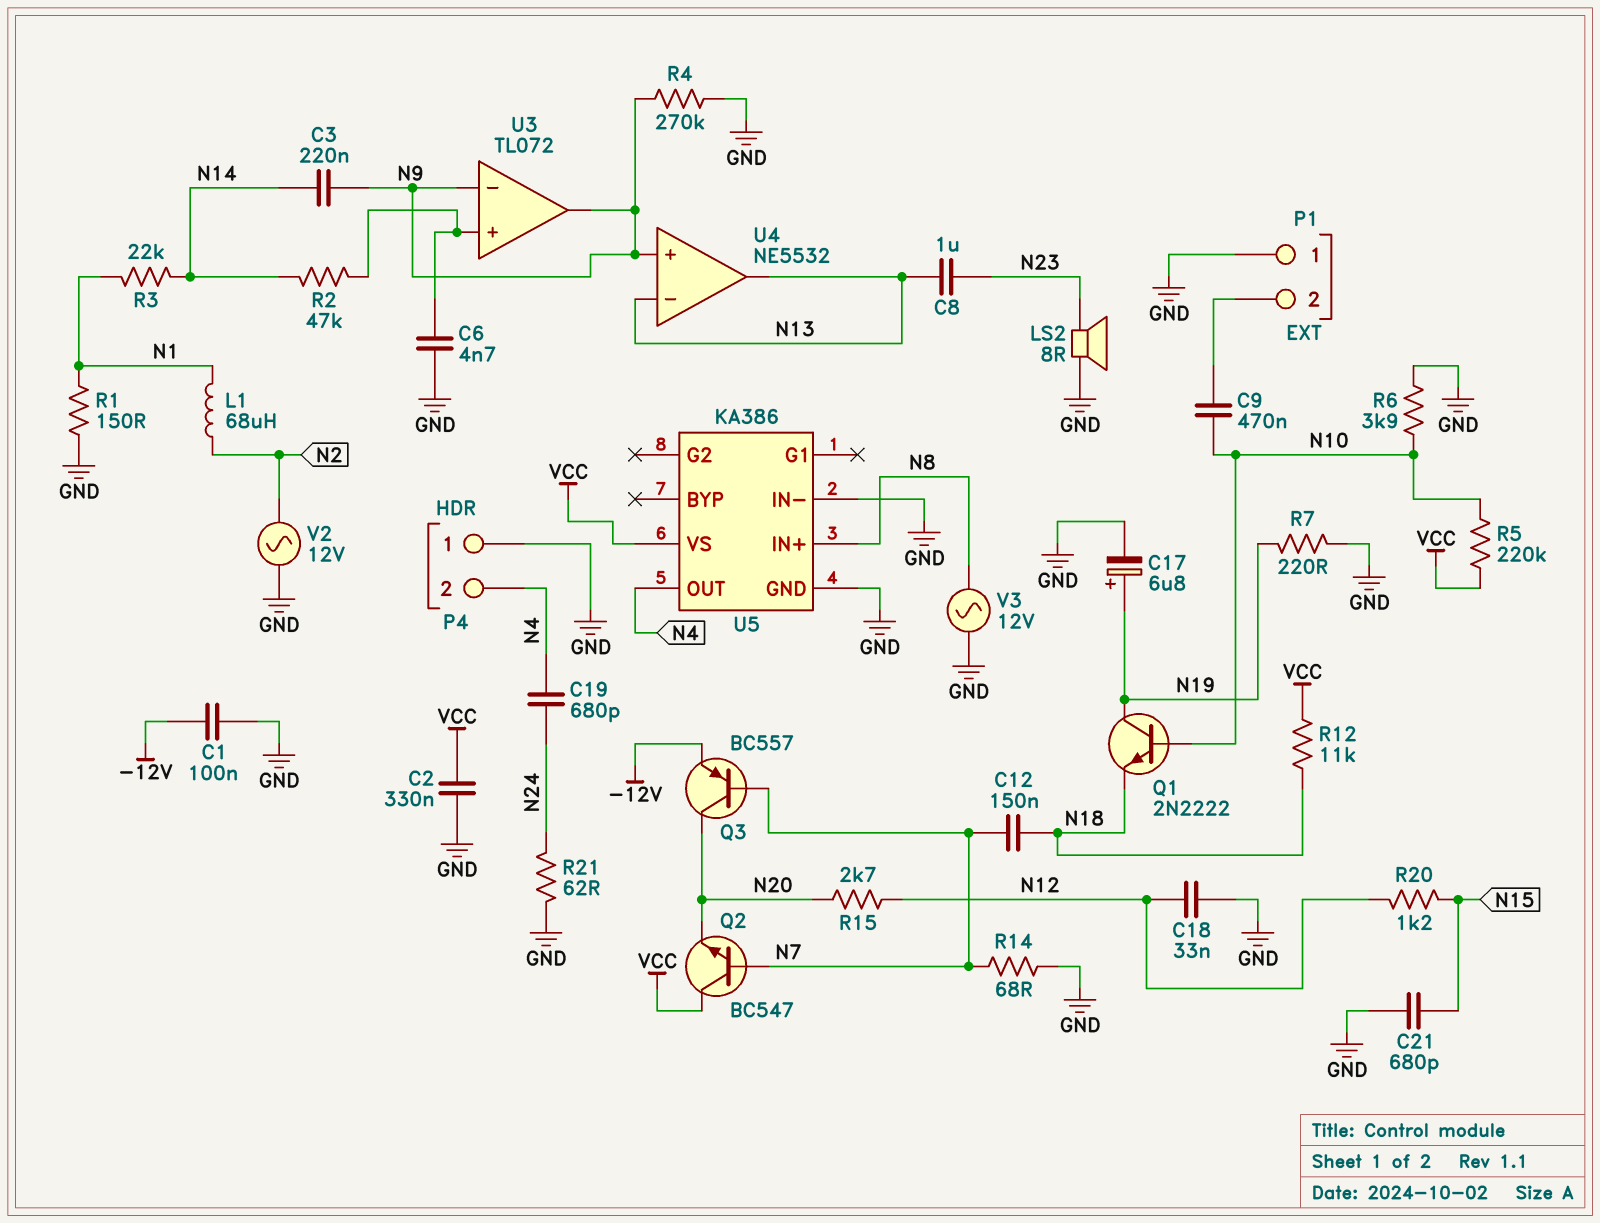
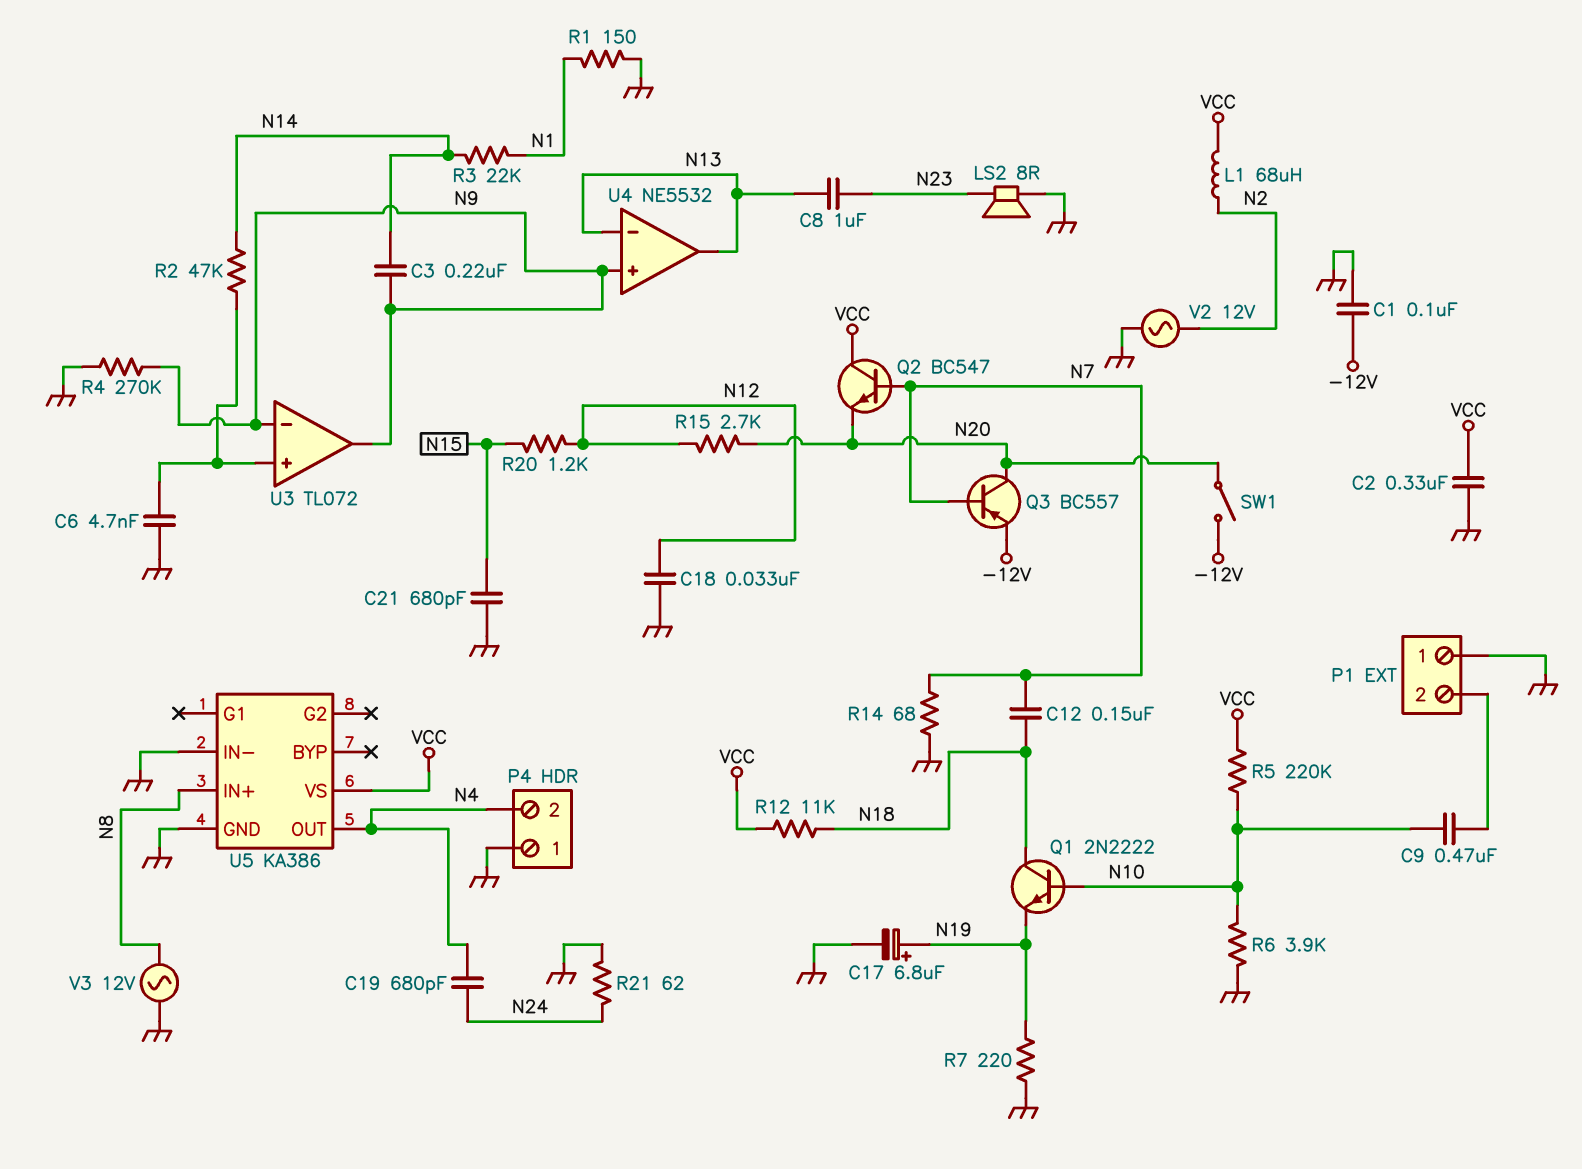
L1: 68uH (N1, N2) -> 68uH (N2, VCC)
Q1: NPN 2N2222 (B N10, C N19, E N18) -> NPN 2N2222 (B N10, C N18, E N19)
SW1: none -> switch (-12V, N20)

